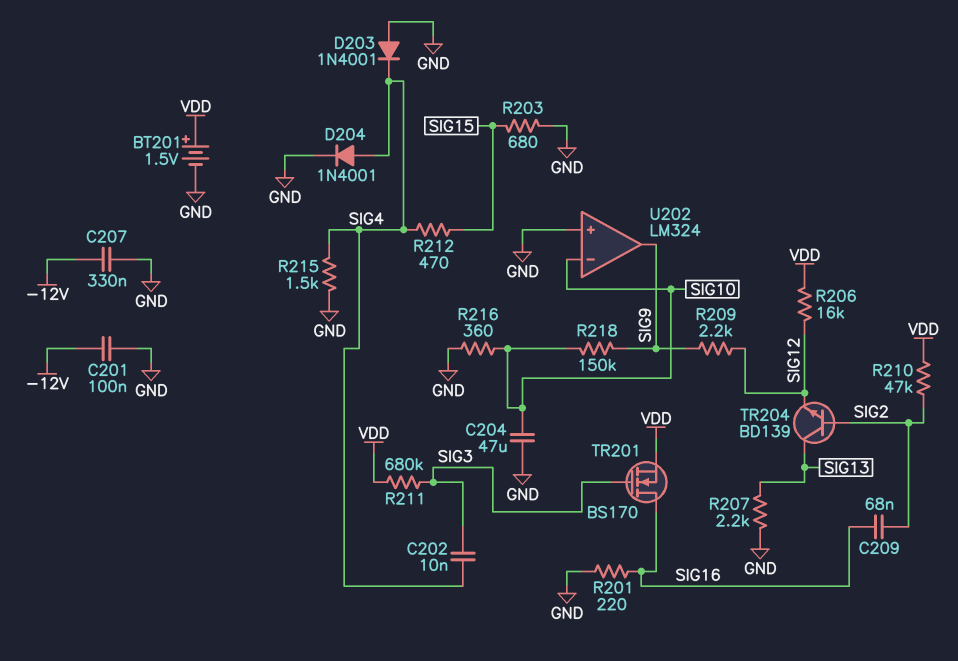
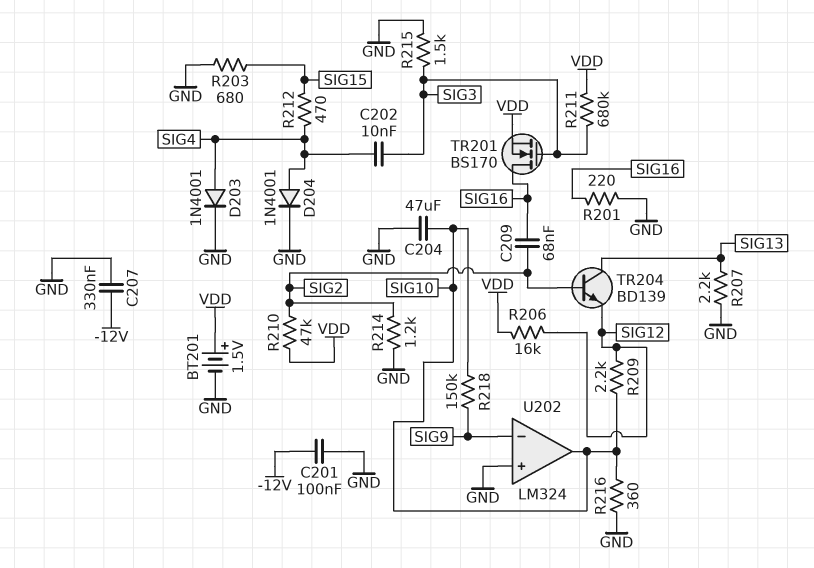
D203: diode 1N4001 (A GND, K SIG4) -> diode 1N4001 (A SIG4, K GND)
R209: 2.2k (SIG9, SIG12) -> 2.2k (SIG10, SIG12)
R214: none -> 1.2k (GND, SIG2)
R215: 1.5k (GND, SIG4) -> 1.5k (GND, SIG3)
U202 pin in-: SIG10 -> SIG9
U202 pin out: SIG9 -> SIG10

